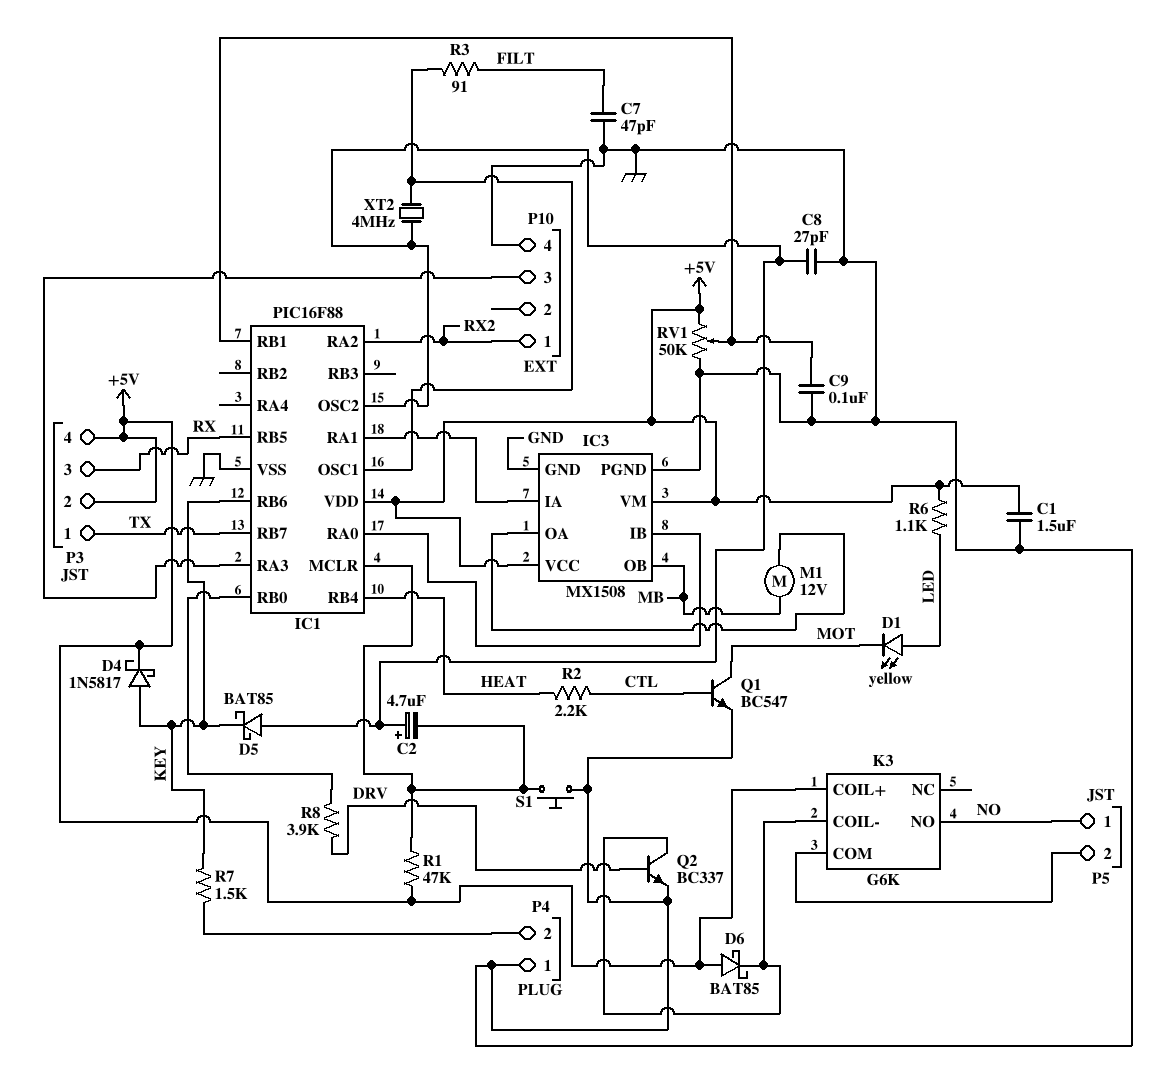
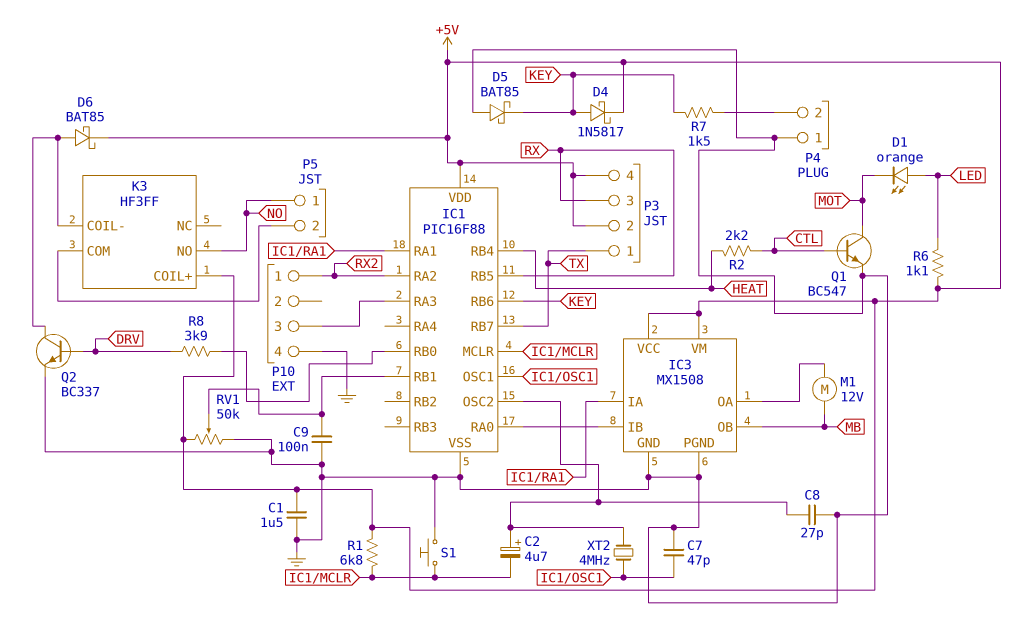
C7: 47pF (FILT, GND) -> 47pF (GND, IC1/OSC1)
D1: LED yellow (A LED, K MOT) -> LED orange (A LED, K MOT)
D5: schottky BAT85 (A IC1/OSC2, K KEY) -> schottky BAT85 (A GND, K KEY)
D6: schottky BAT85 (A +5V, K K3/COIL-) -> schottky BAT85 (A K3/COIL-, K +5V)
K3: G6K -> HF3FF
R1: 47k (+5V, IC1/MCLR) -> 6.8k (+5V, IC1/MCLR)
R3: 91 (FILT, IC1/OSC1) -> none

